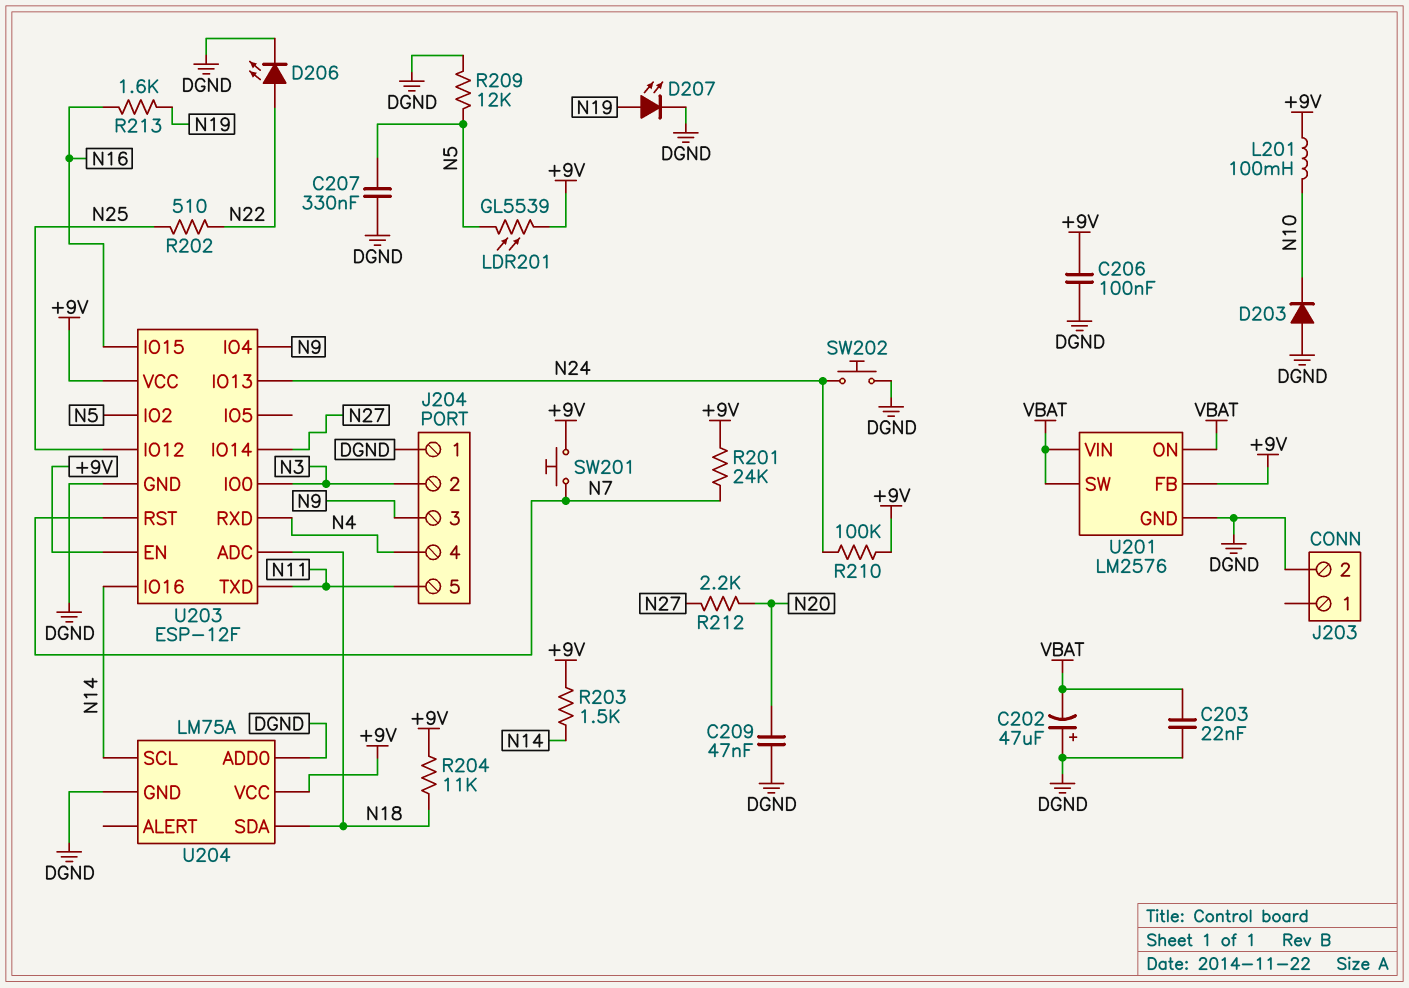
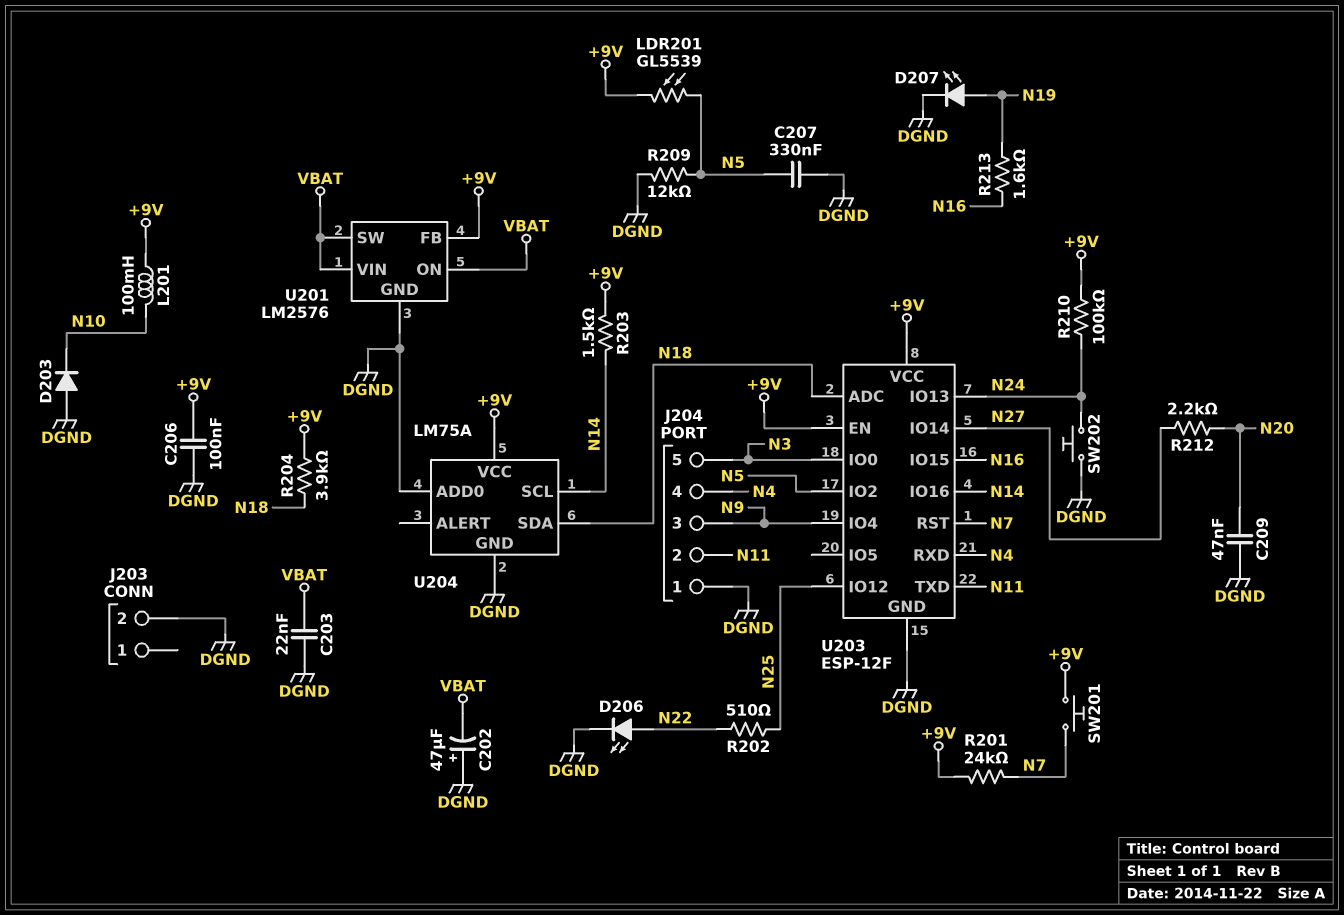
J204 pin 2: N3 -> N11
J204 pin 5: N11 -> N3
R204: 11k (+9V, N18) -> 3.9k (+9V, N18)

